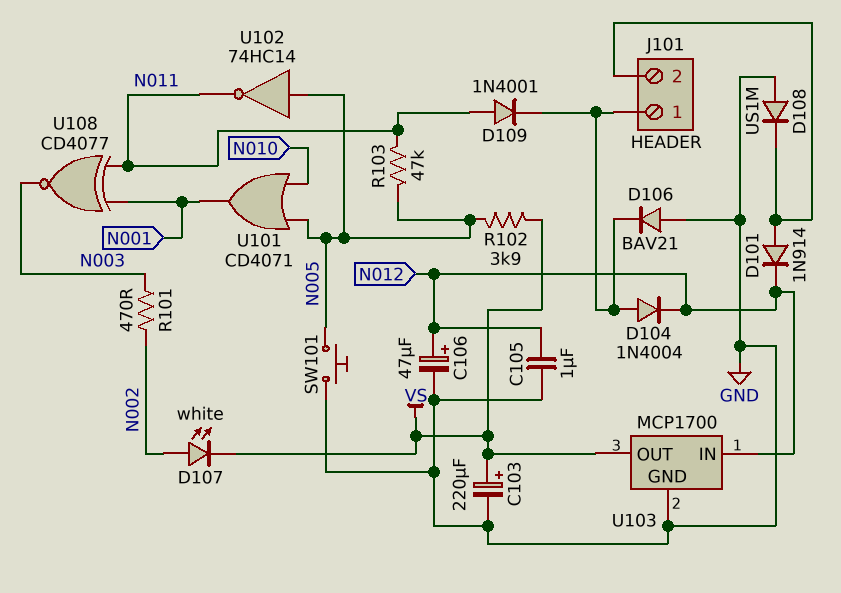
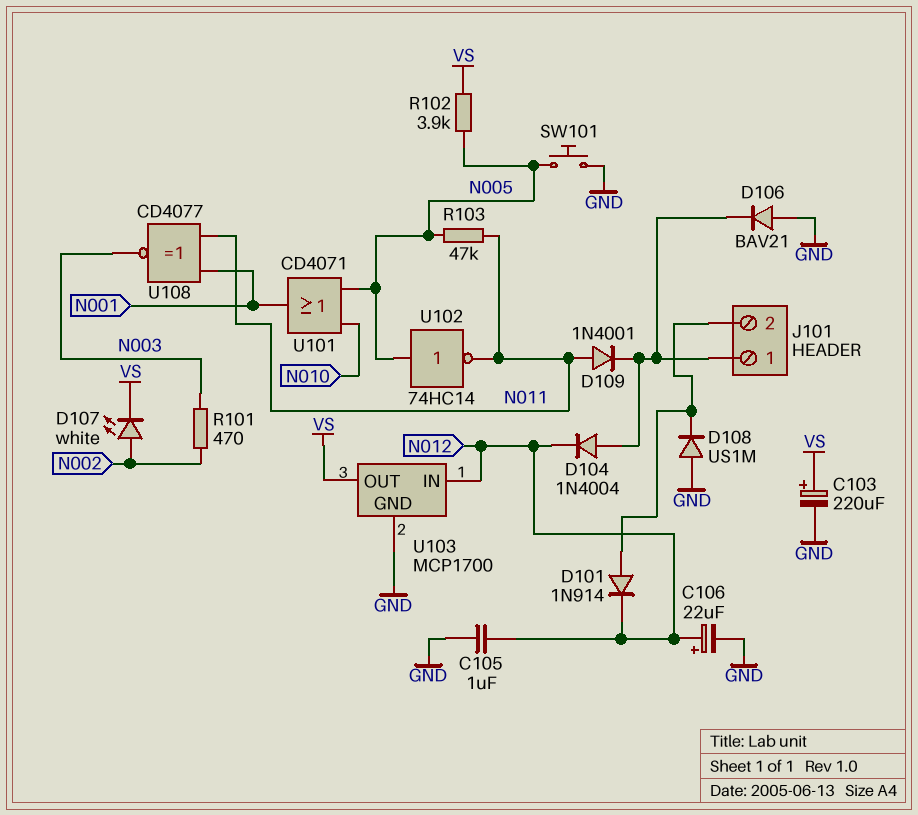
C106: 47uF (plus N012, minus GND) -> 22uF (plus N012, minus GND)

